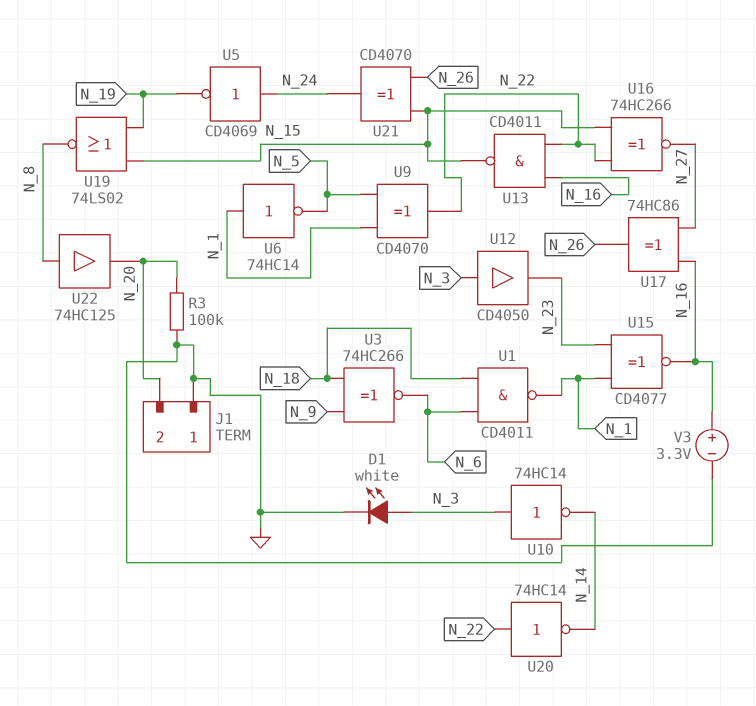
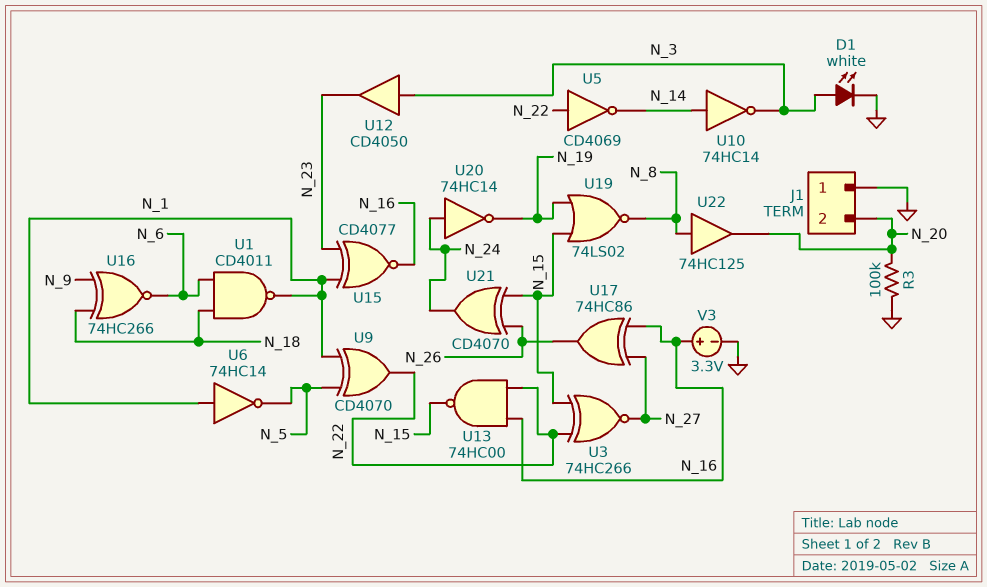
U3: XNOR 74HC266 (in N_9, in N_18, out N_6) -> XNOR 74HC266 (in N_15, in N_22, out N_27)
U5: NOT CD4069 (in N_24, out N_19) -> NOT CD4069 (in N_22, out N_14)
U10: NOT 74HC14 (in N_3, out N_14) -> NOT 74HC14 (in N_14, out N_3)
U13: NAND CD4011 (in N_16, in N_22, out N_15) -> NAND 74HC00 (in N_16, in N_22, out N_15)
U16: XNOR 74HC266 (in N_15, in N_22, out N_27) -> XNOR 74HC266 (in N_9, in N_18, out N_6)
U20: NOT 74HC14 (in N_22, out N_14) -> NOT 74HC14 (in N_24, out N_19)

